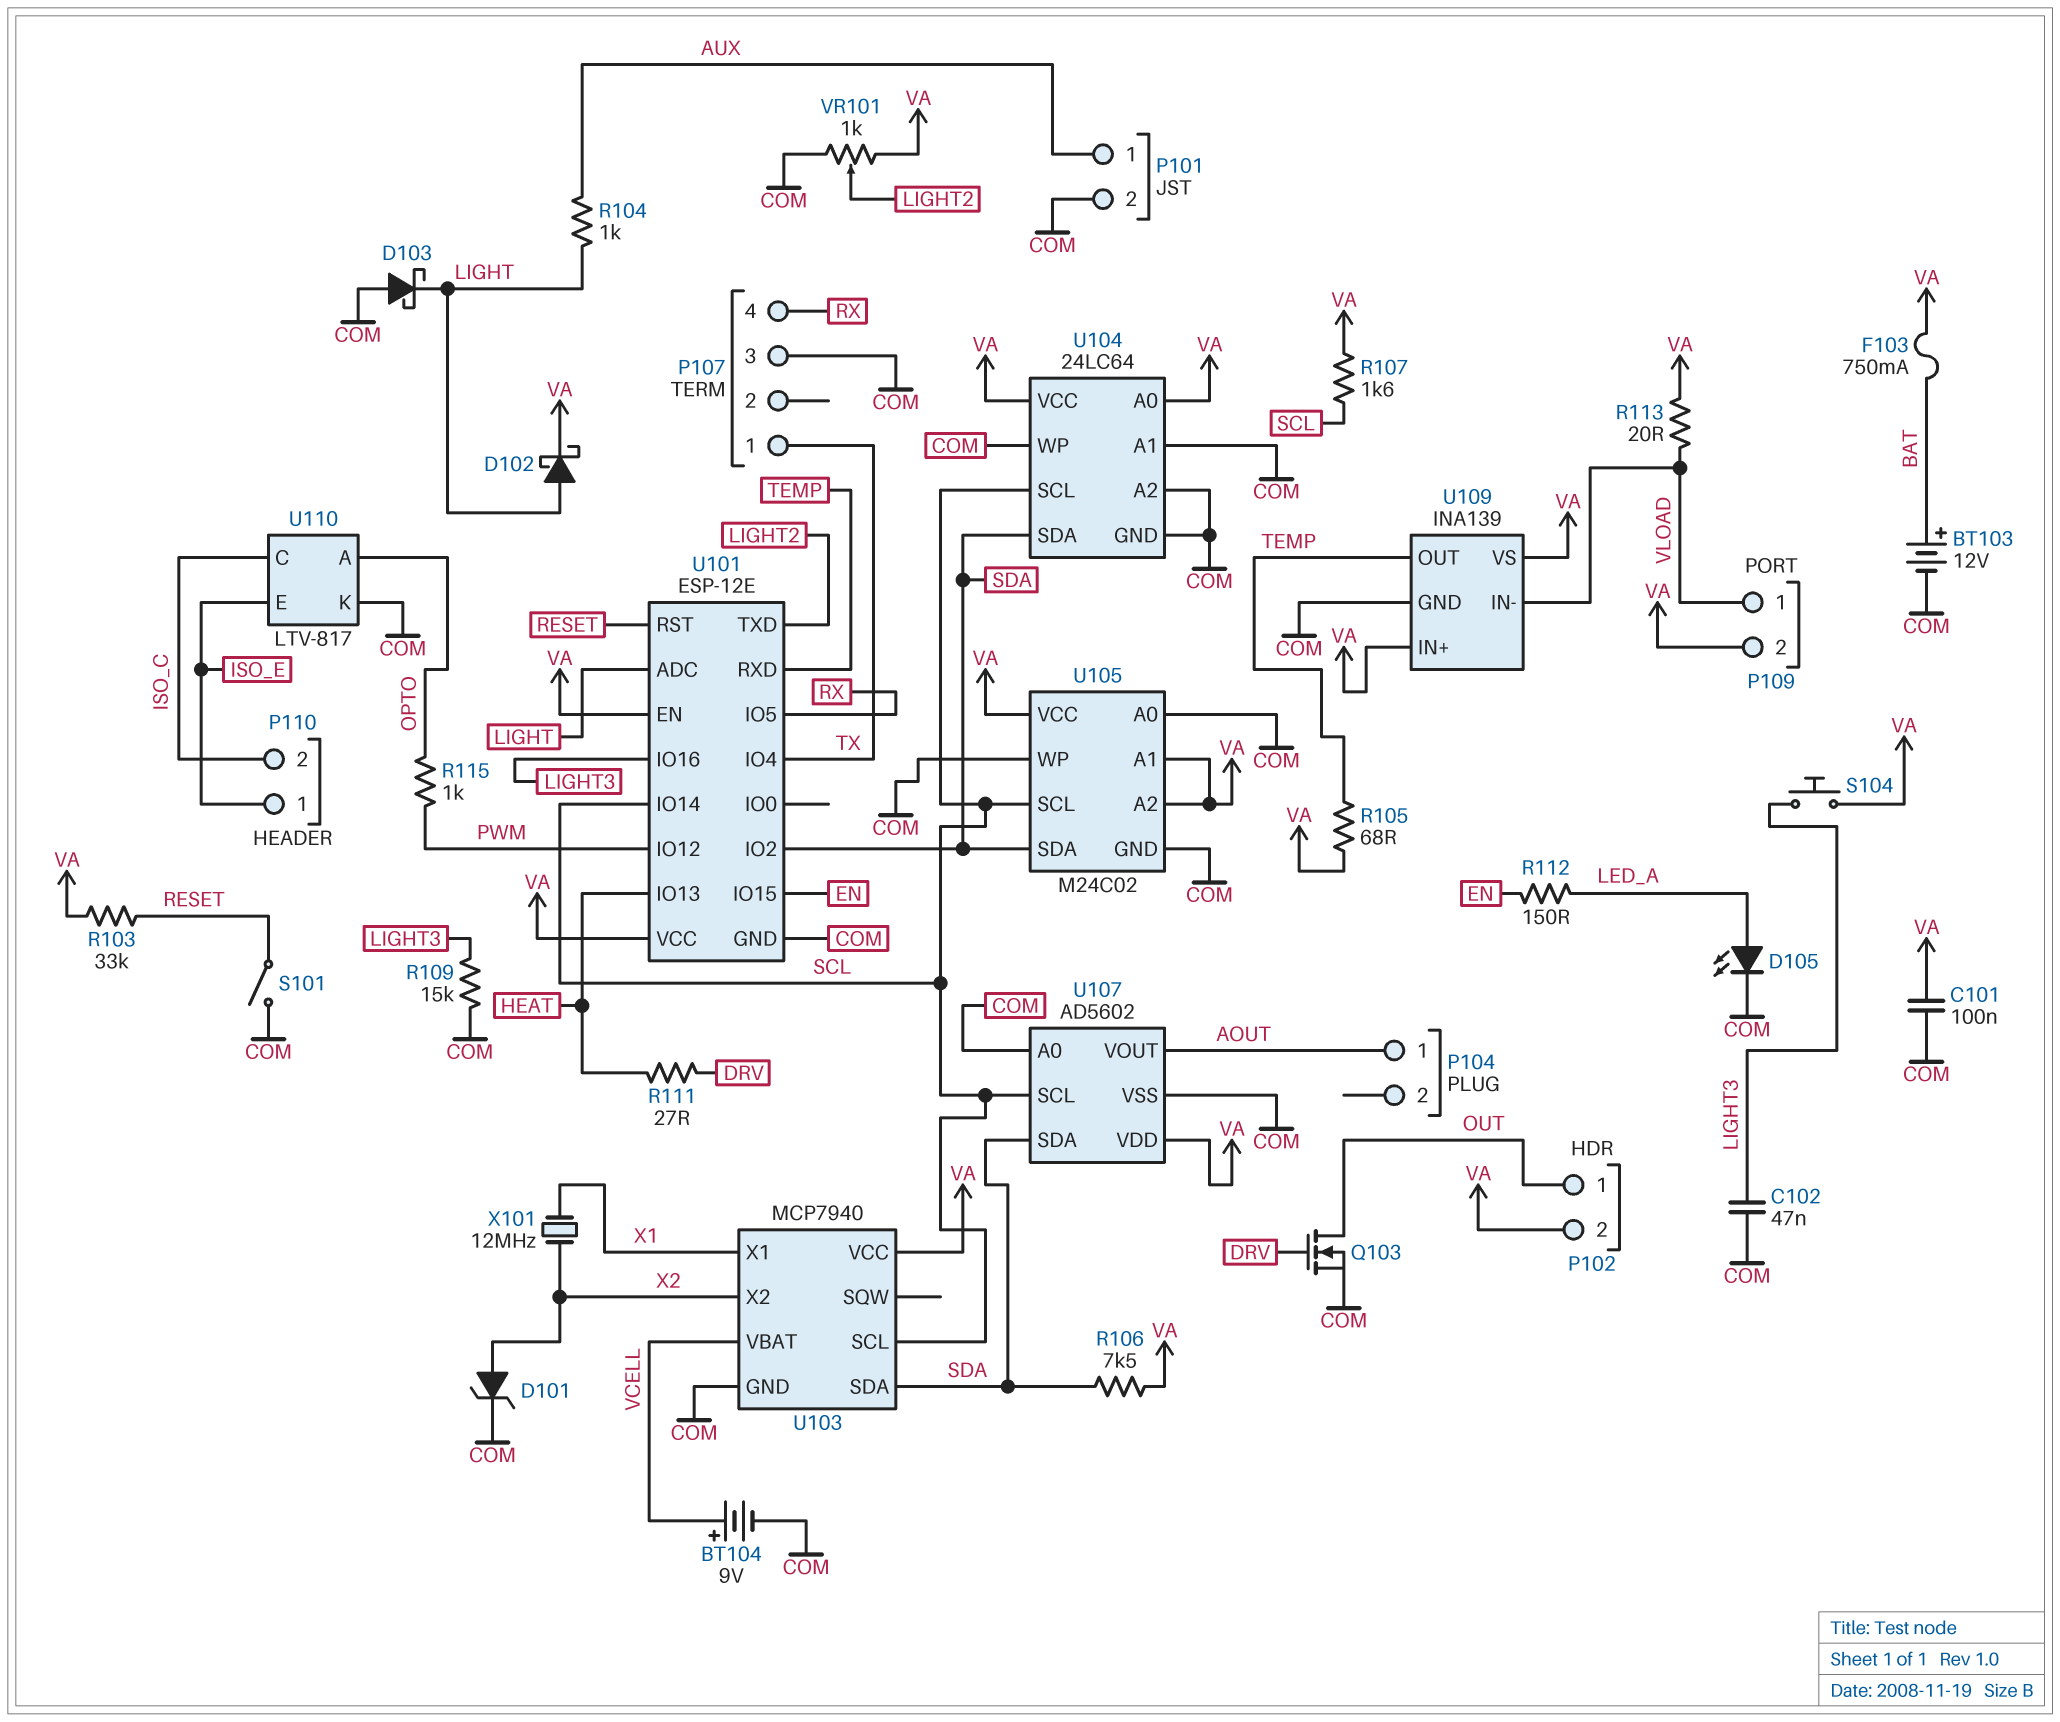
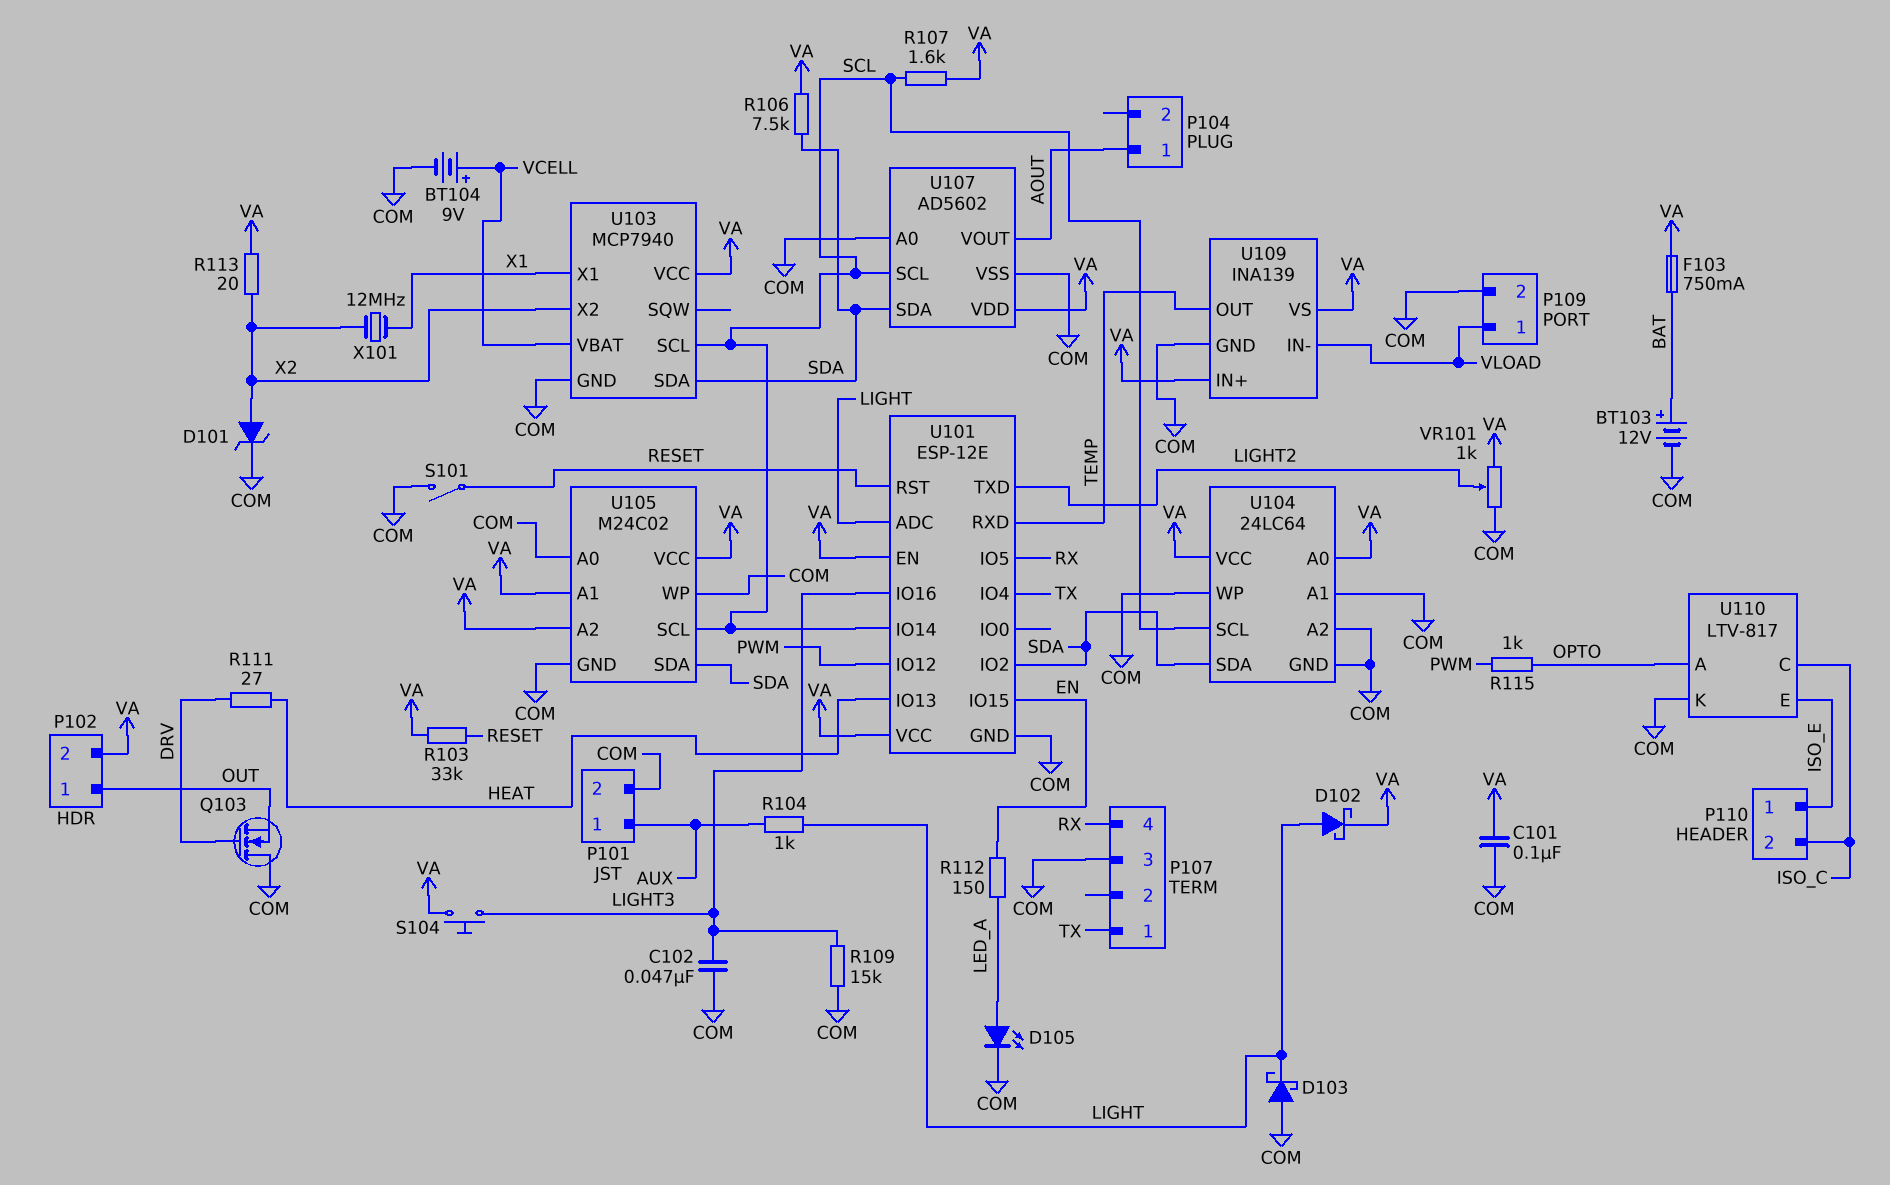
P109 pin 2: VA -> COM
Q103: NMOS (G DRV, D OUT, S COM) -> NMOS (G DRV, D COM, S OUT)
R105: 68 (TEMP, VA) -> none
R113: 20 (VA, VLOAD) -> 20 (VA, X2)

